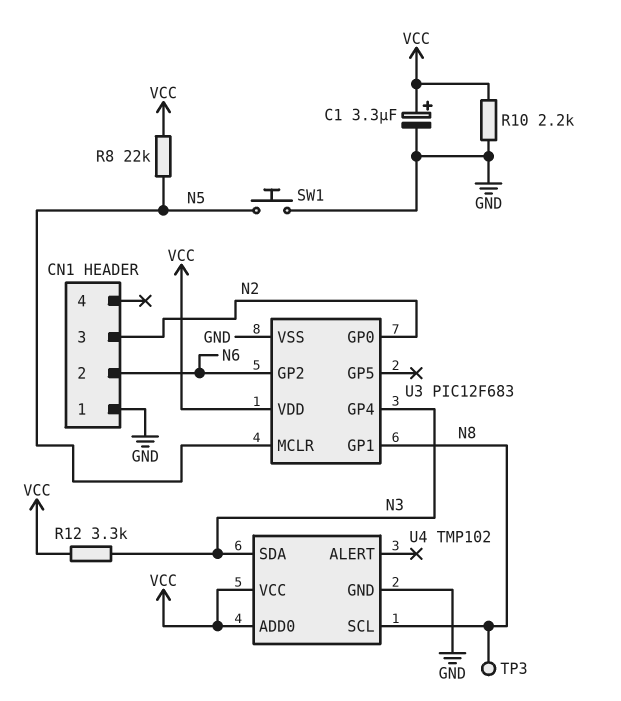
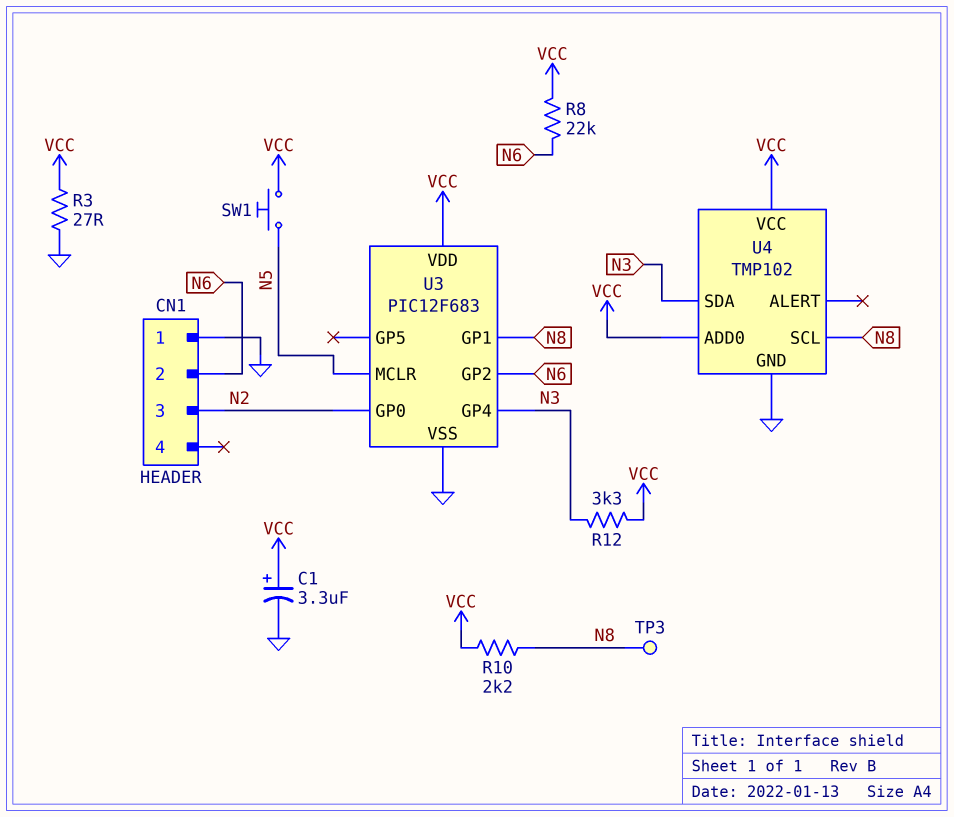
R3: none -> 27 (GND, VCC)
R8: 22k (N5, VCC) -> 22k (N6, VCC)
R10: 2.2k (GND, VCC) -> 2.2k (N8, VCC)
SW1: button (GND, N5) -> button (N5, VCC)

